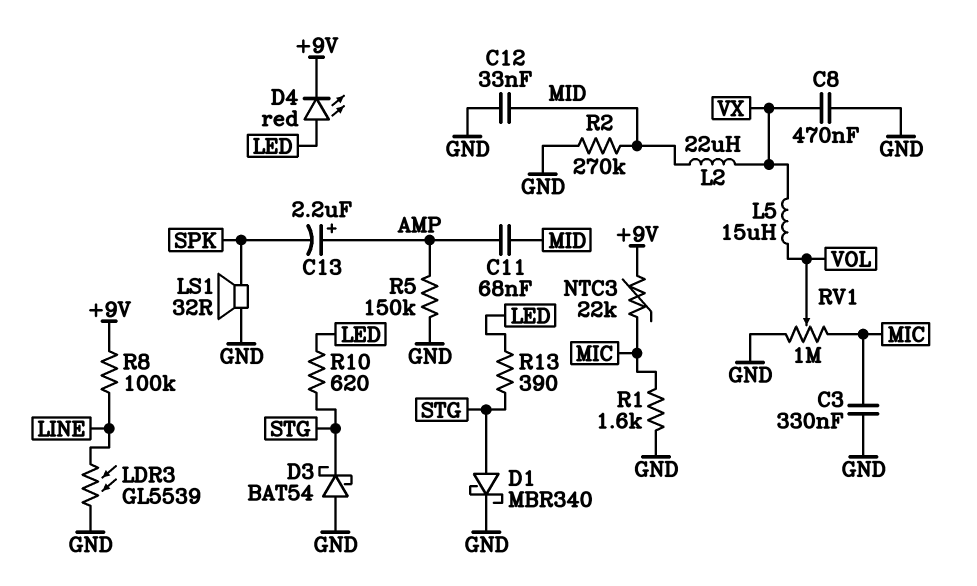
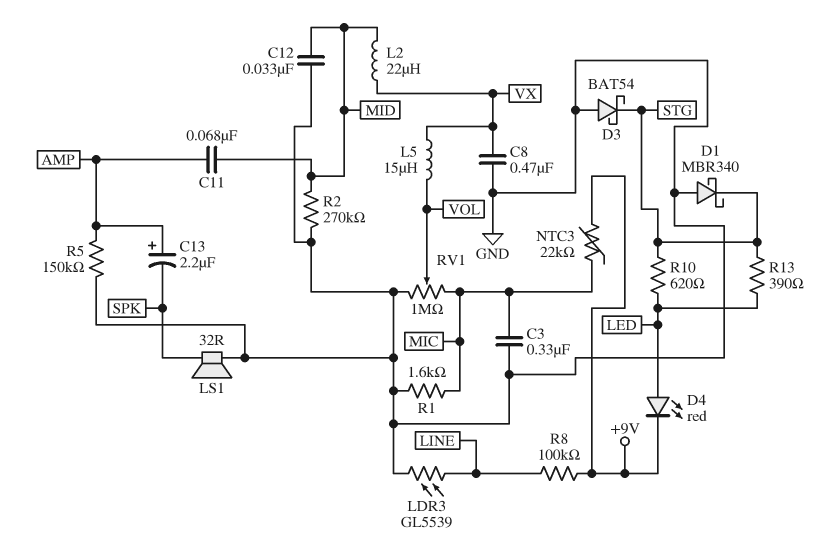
D1: schottky MBR340 (A STG, K GND) -> schottky MBR340 (A GND, K STG)

